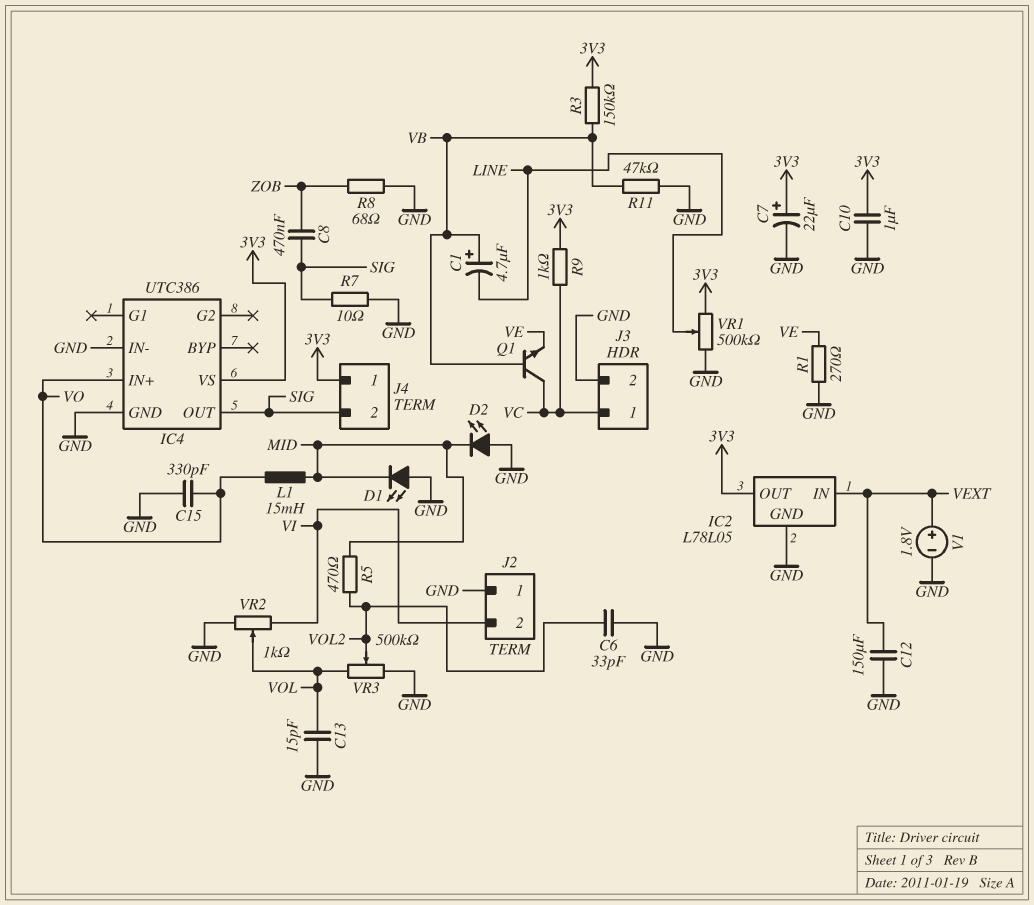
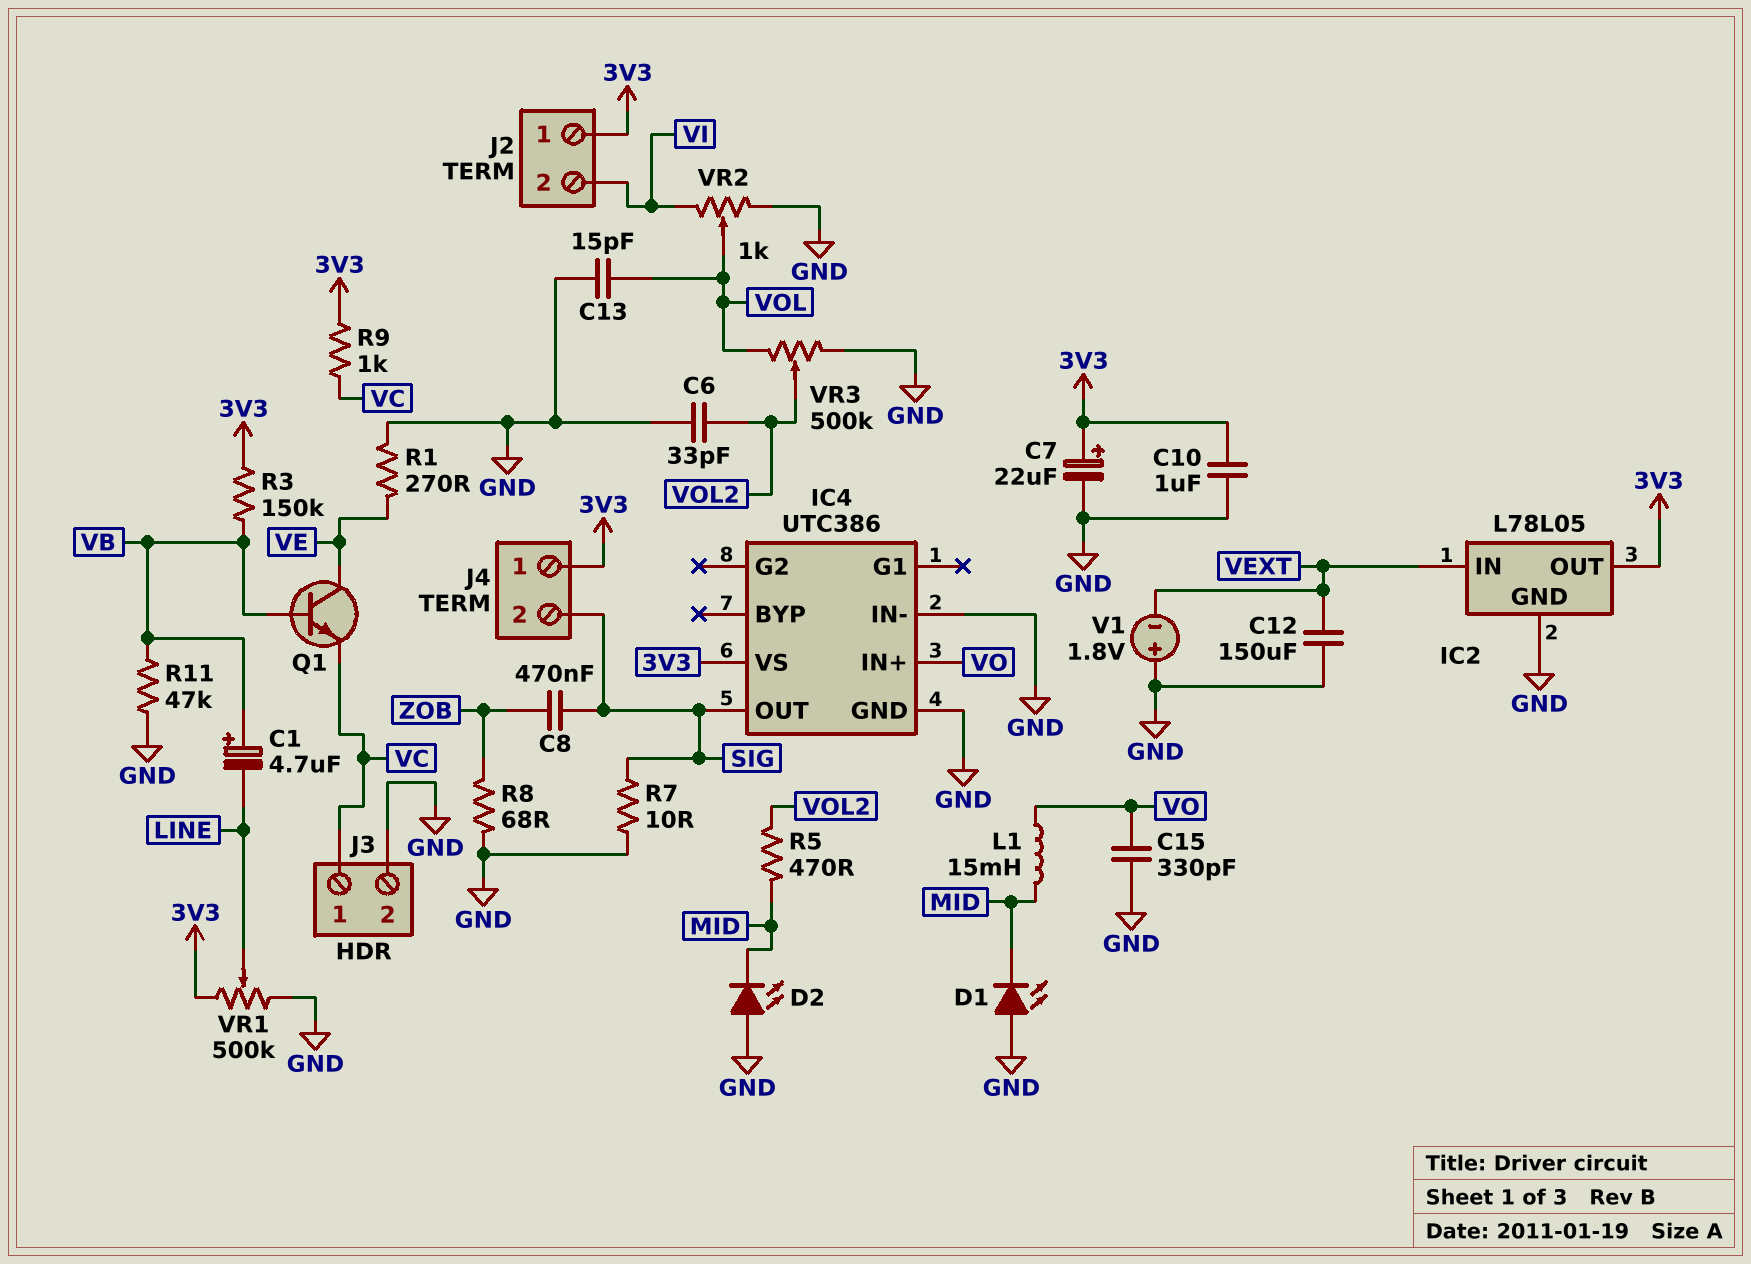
J2 pin 1: GND -> 3V3
Q1: NPN (B VB, C VC, E VE) -> NPN (B VB, C VE, E VC)
V1: 1.8V (plus VEXT, minus GND) -> 1.8V (plus GND, minus VEXT)

